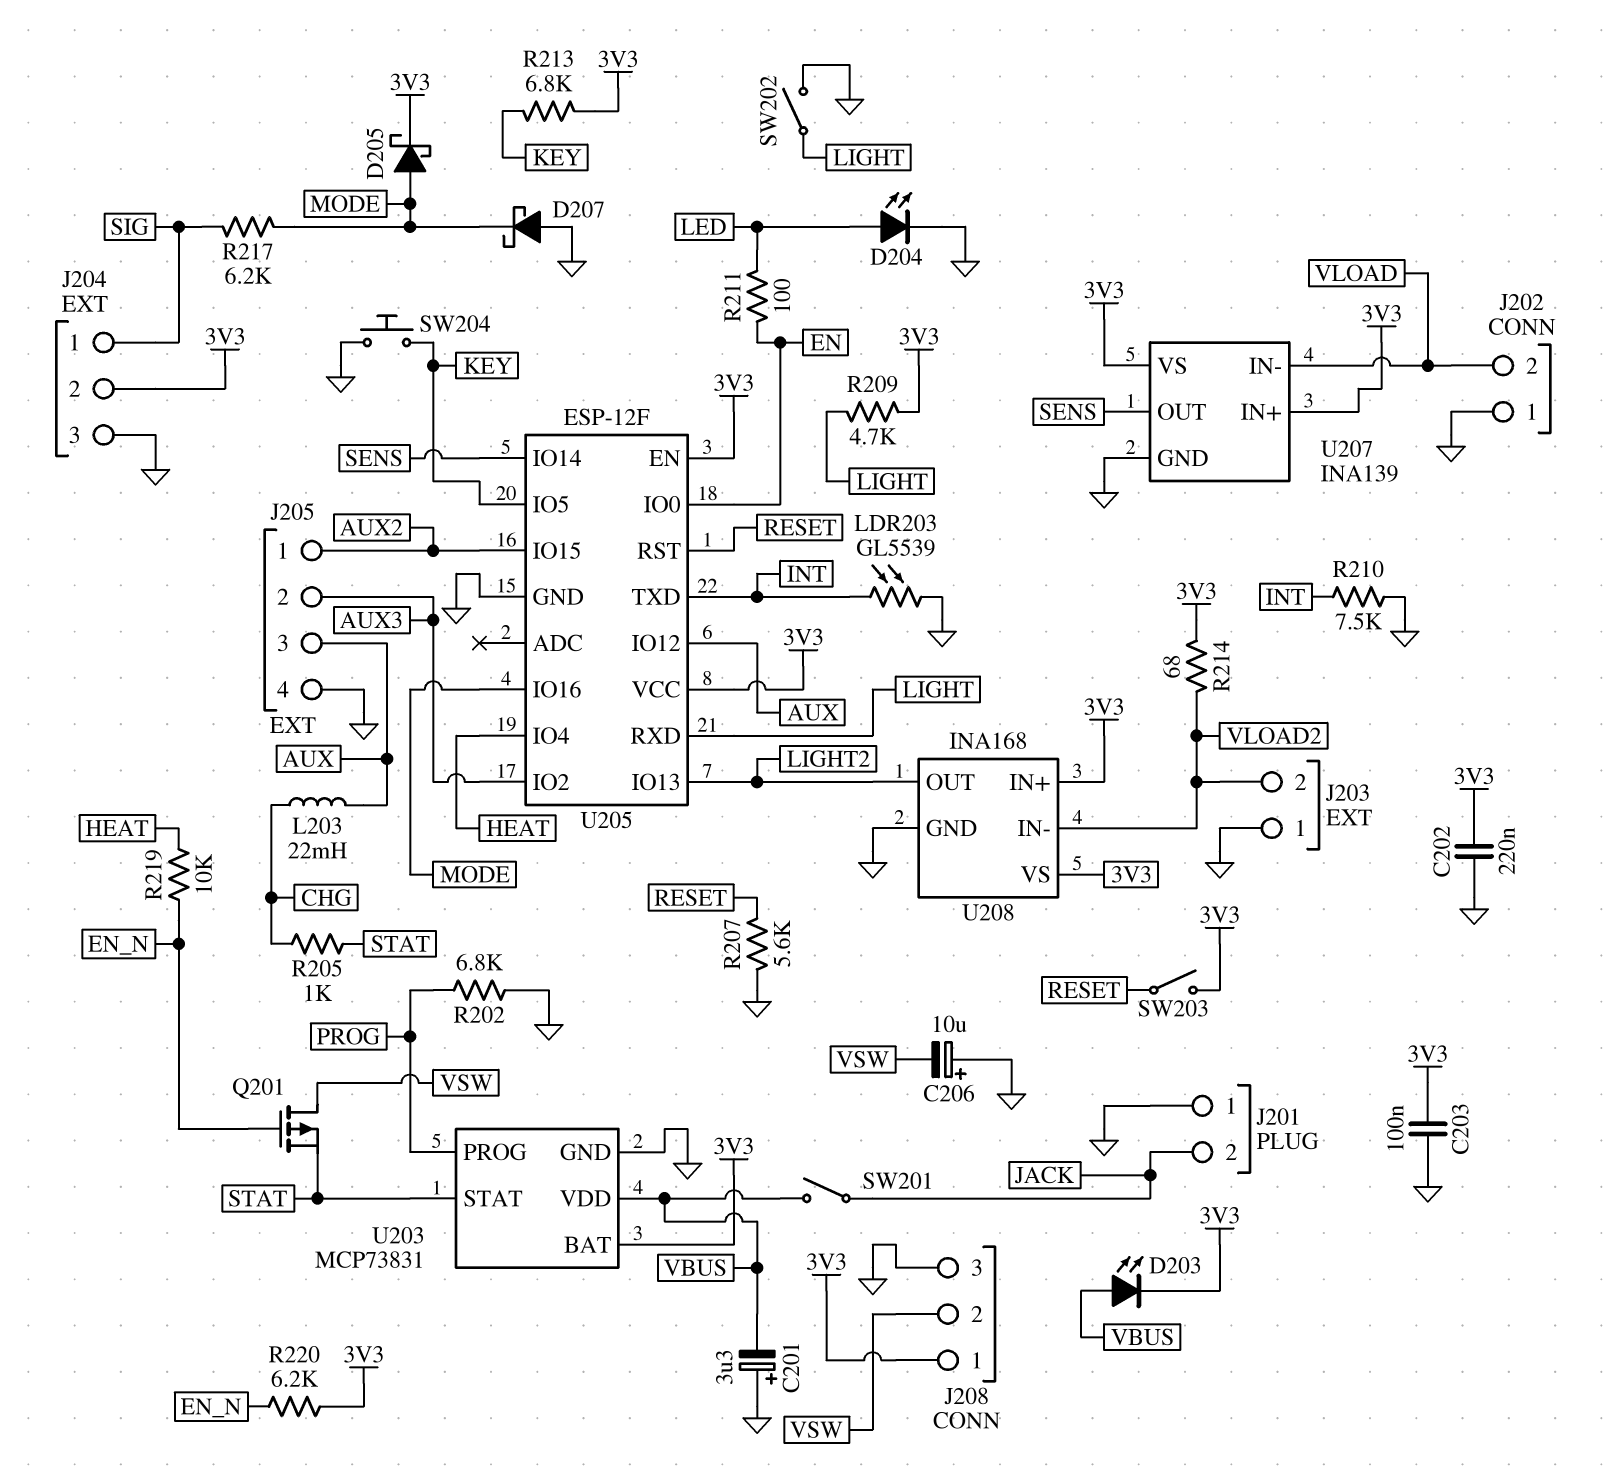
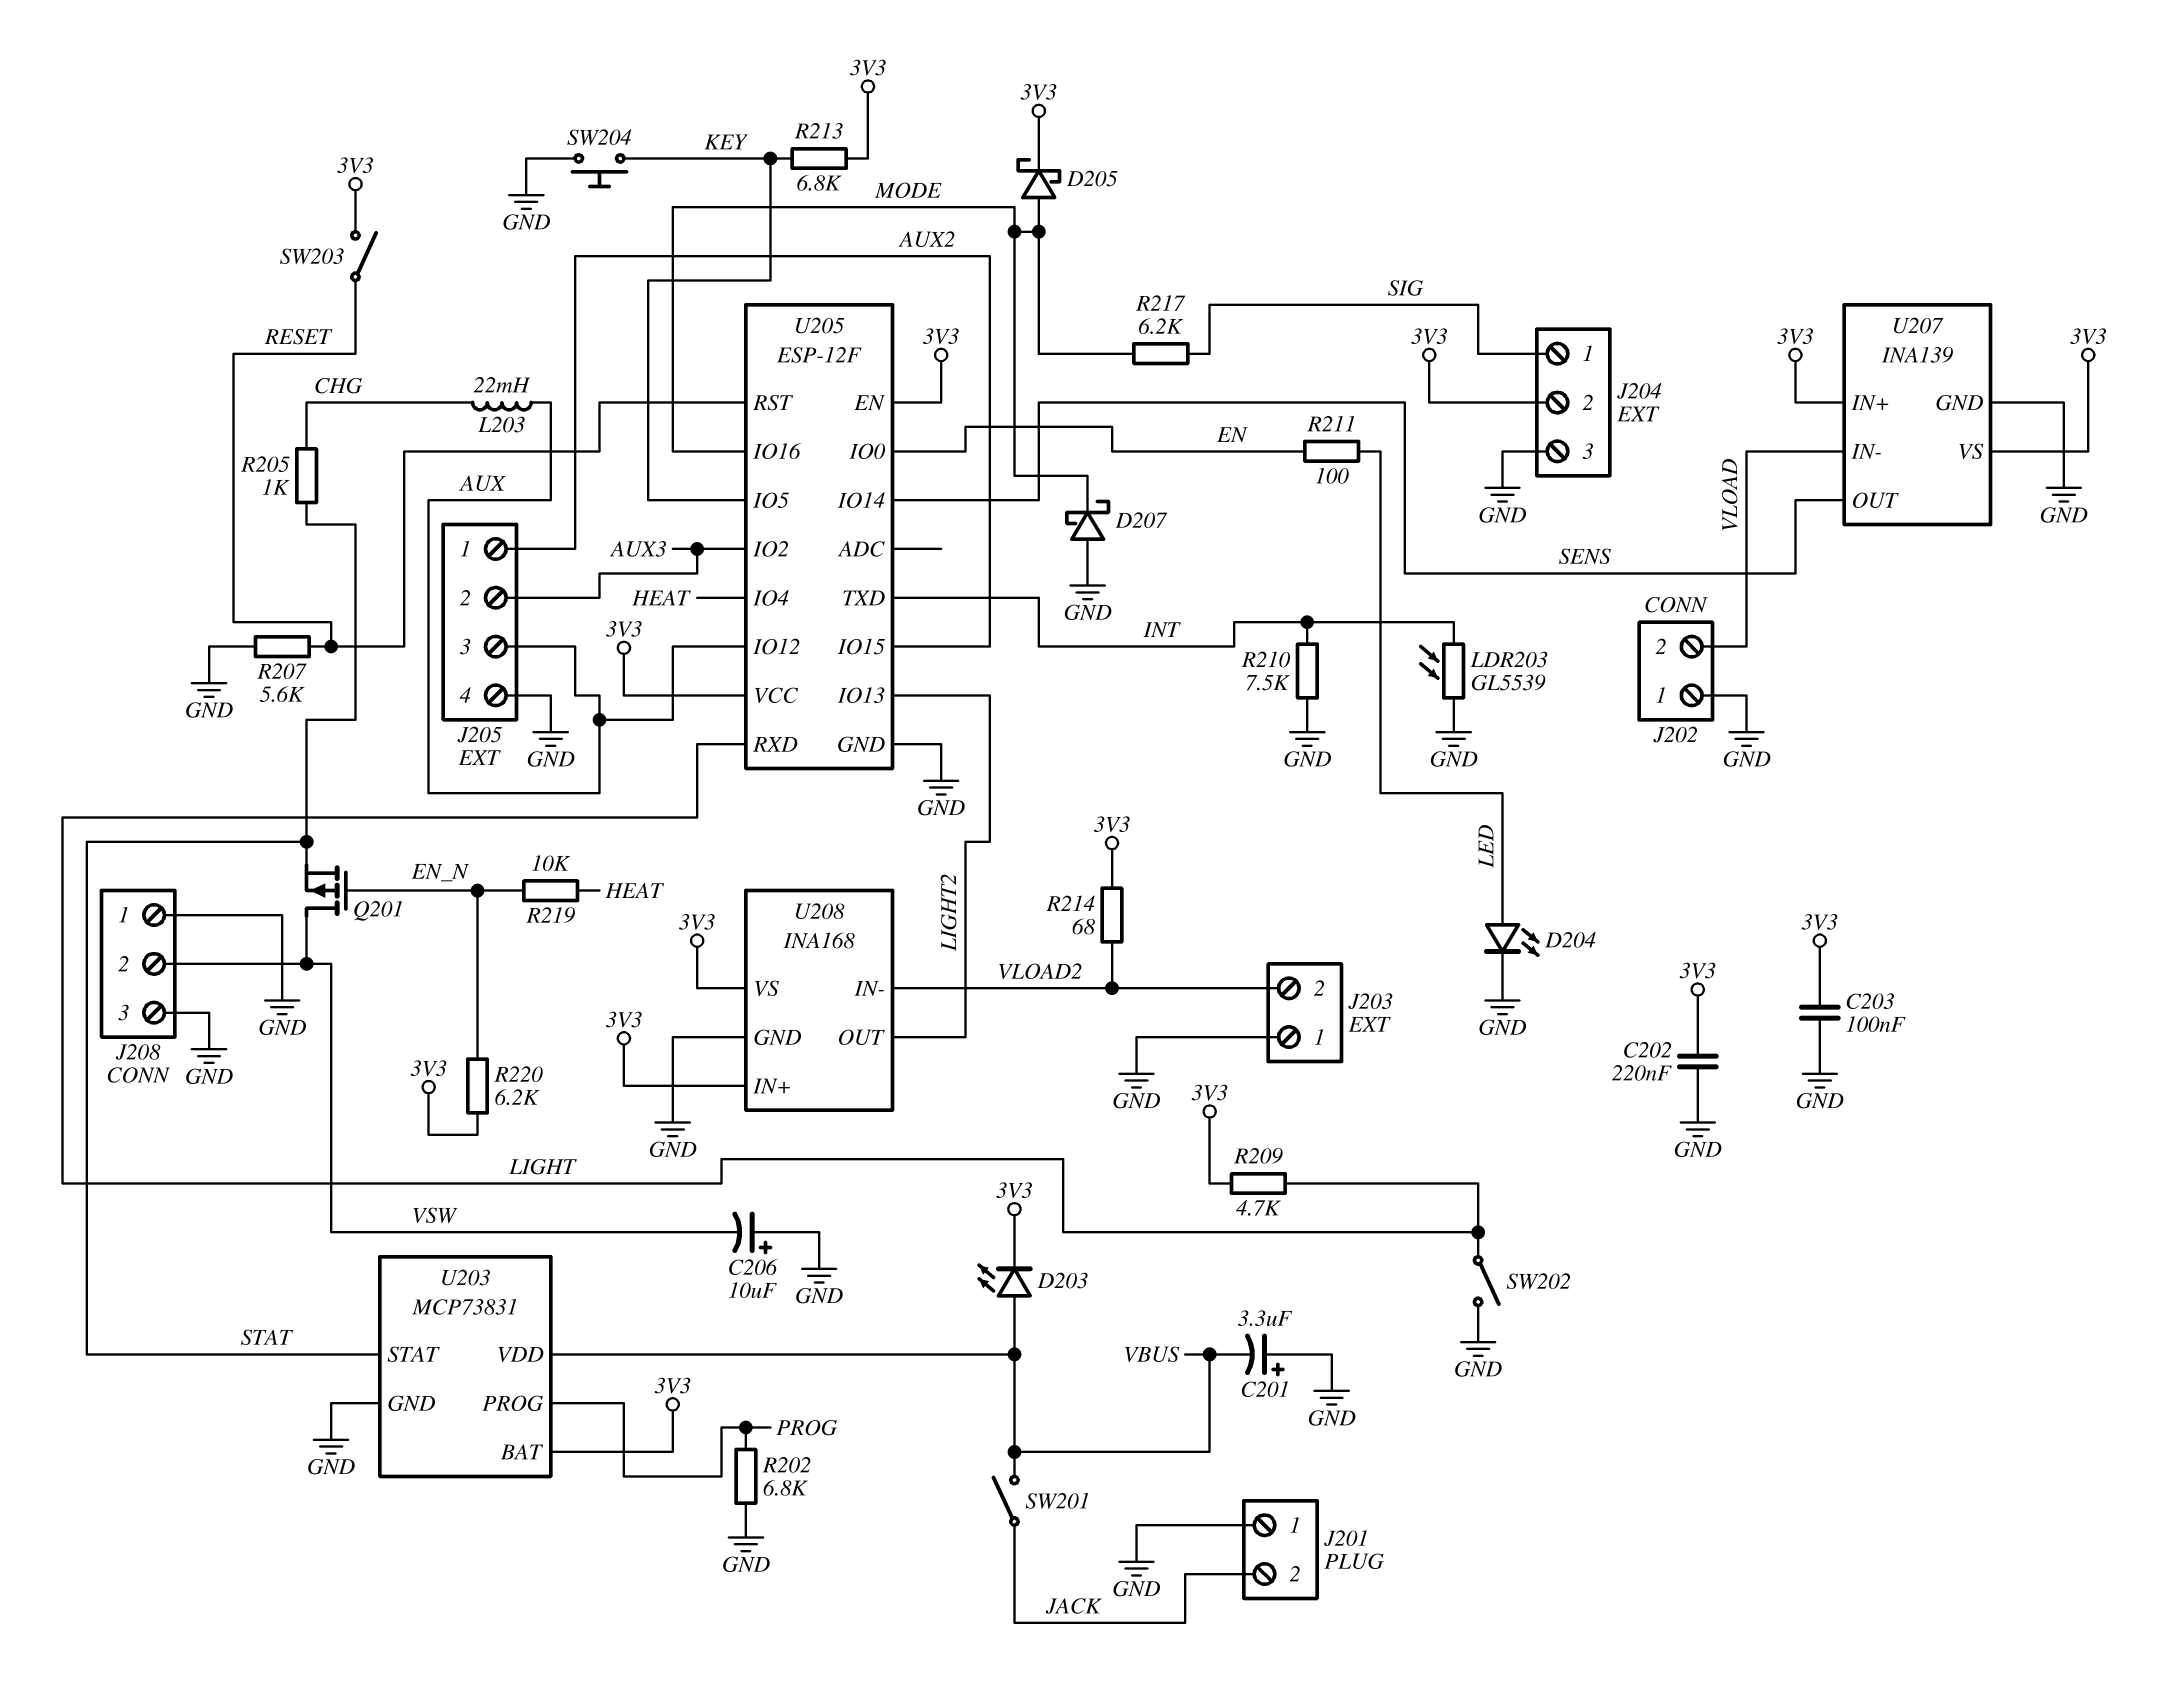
J208 pin 1: 3V3 -> GND

